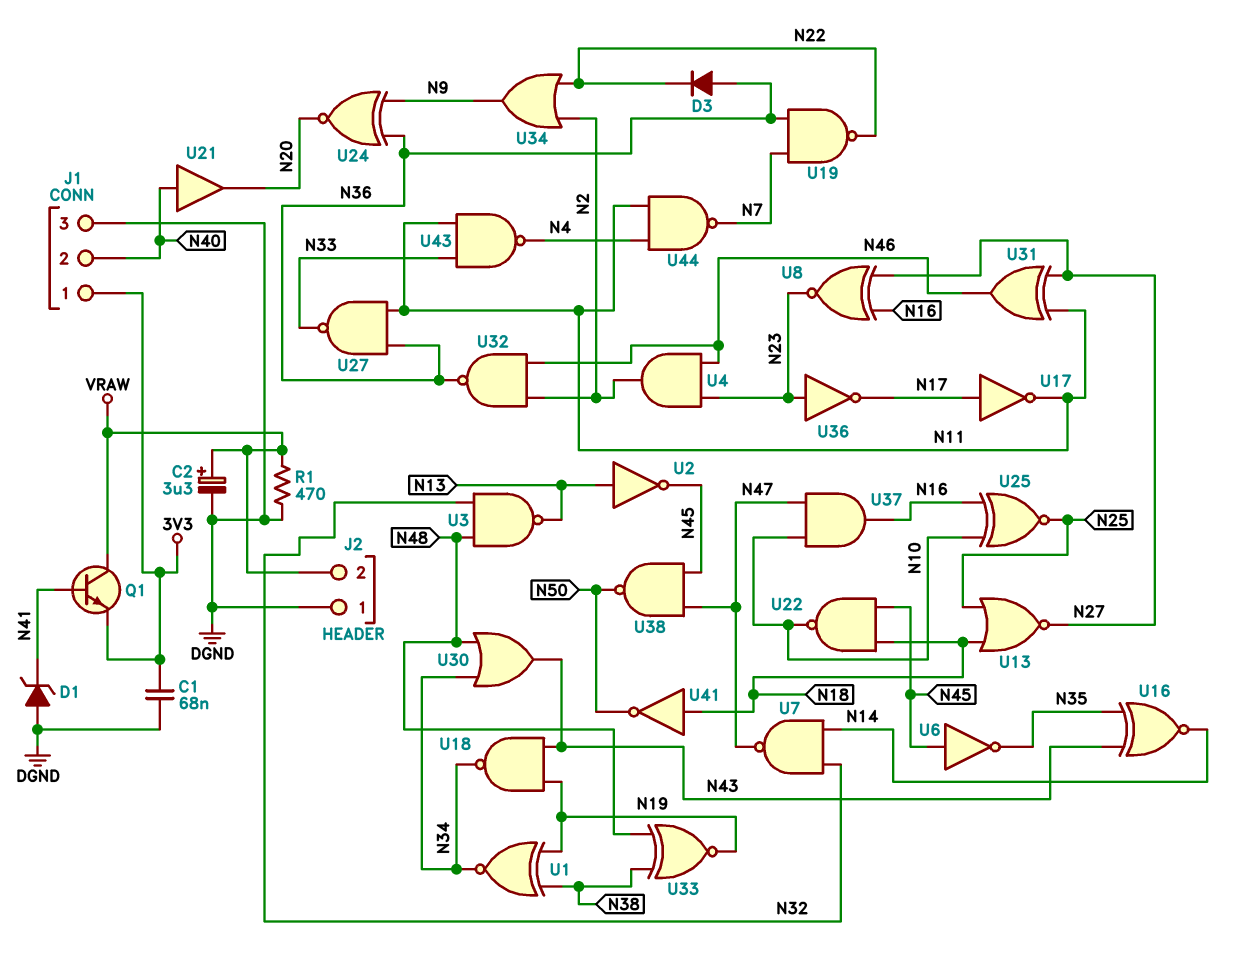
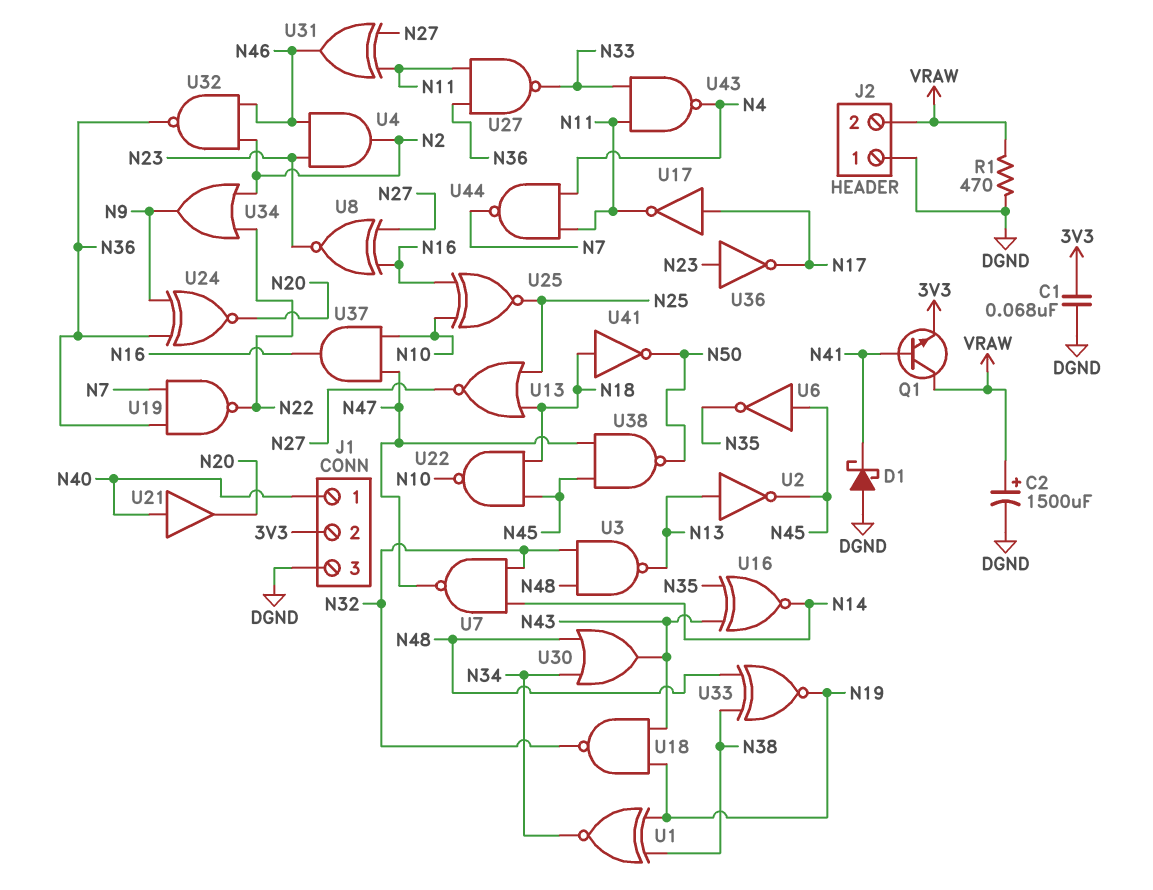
C2: 3.3uF (plus VRAW, minus DGND) -> 1500uF (plus VRAW, minus DGND)
D1: zener (A DGND, K N41) -> schottky (A DGND, K N41)
D3: diode (A N36, K N22) -> none
J1 pin 1: 3V3 -> N40
J1 pin 2: N40 -> 3V3
U18: NAND (in N19, in N43, out N34) -> NAND (in N19, in N43, out N32)

